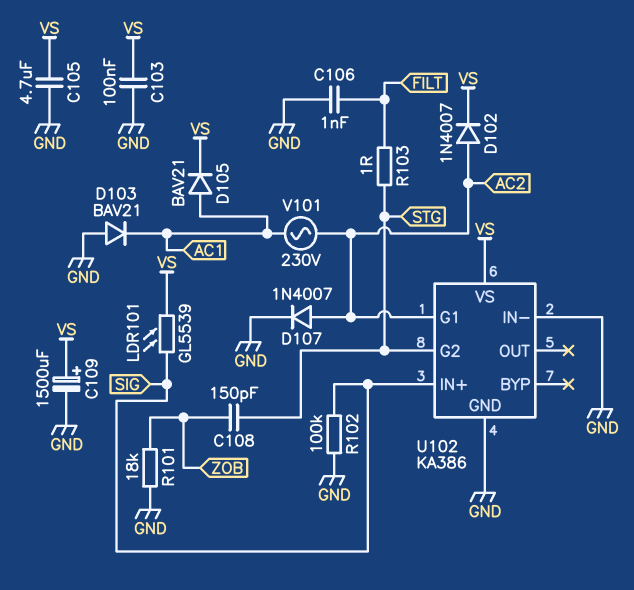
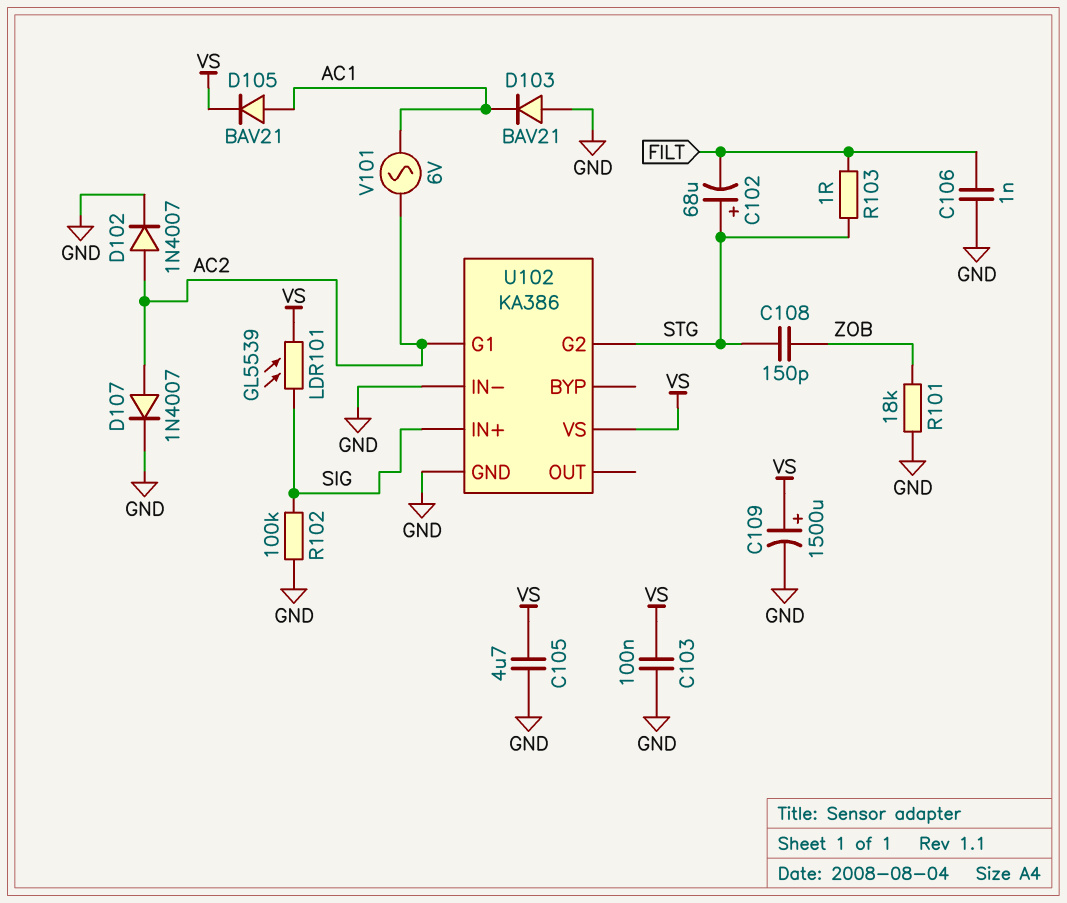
C102: none -> 68uF (plus STG, minus FILT)
D102: diode 1N4007 (A AC2, K VS) -> diode 1N4007 (A AC2, K GND)
V101: AC 230V (AC1, AC2) -> AC 6V (AC1, AC2)

